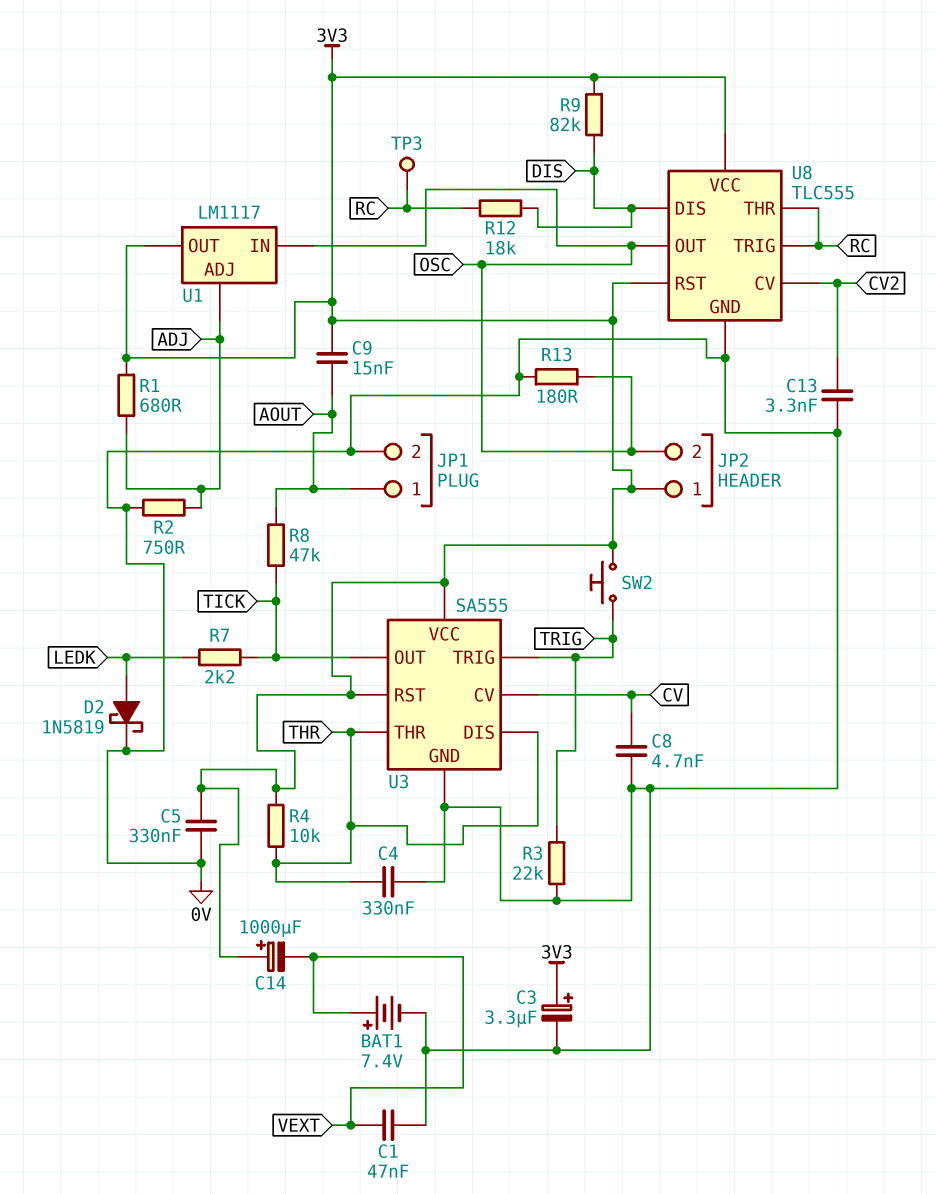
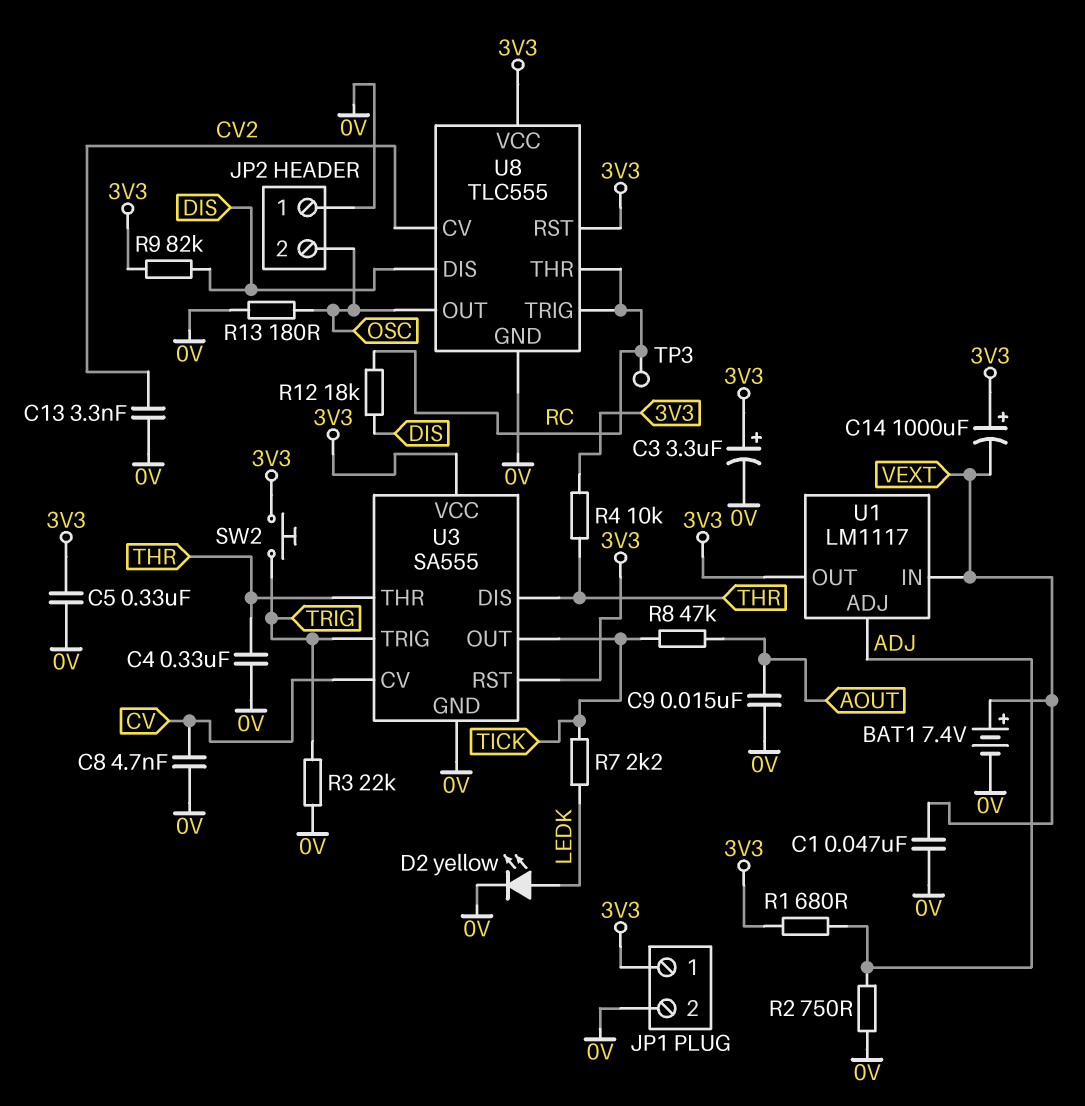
C9: 15nF (3V3, AOUT) -> 15nF (0V, AOUT)
D2: schottky 1N5819 (A LEDK, K 0V) -> LED yellow (A LEDK, K 0V)
JP1 pin 1: AOUT -> 3V3
JP2 pin 1: 3V3 -> 0V
U1 pin IN: OSC -> VEXT

